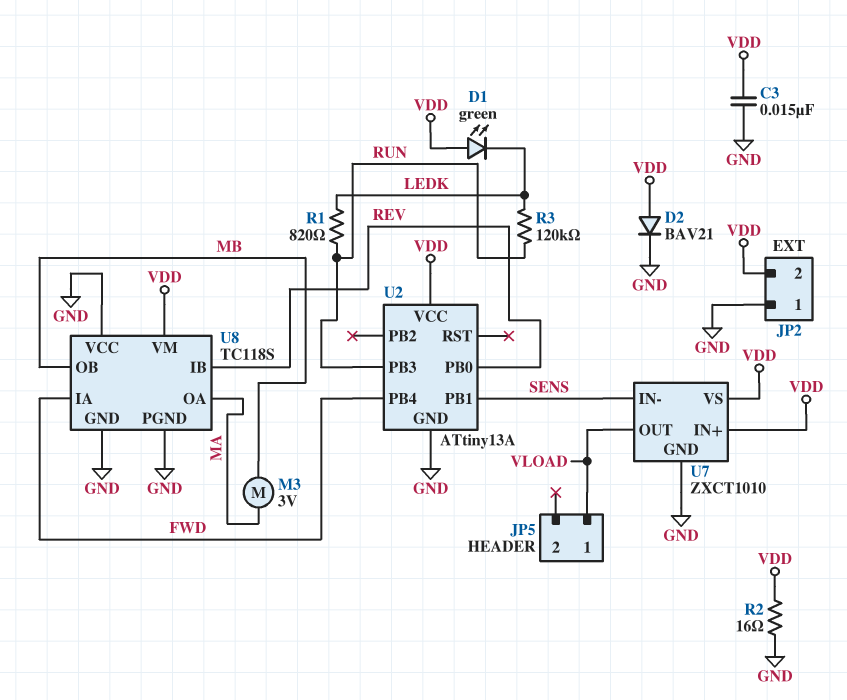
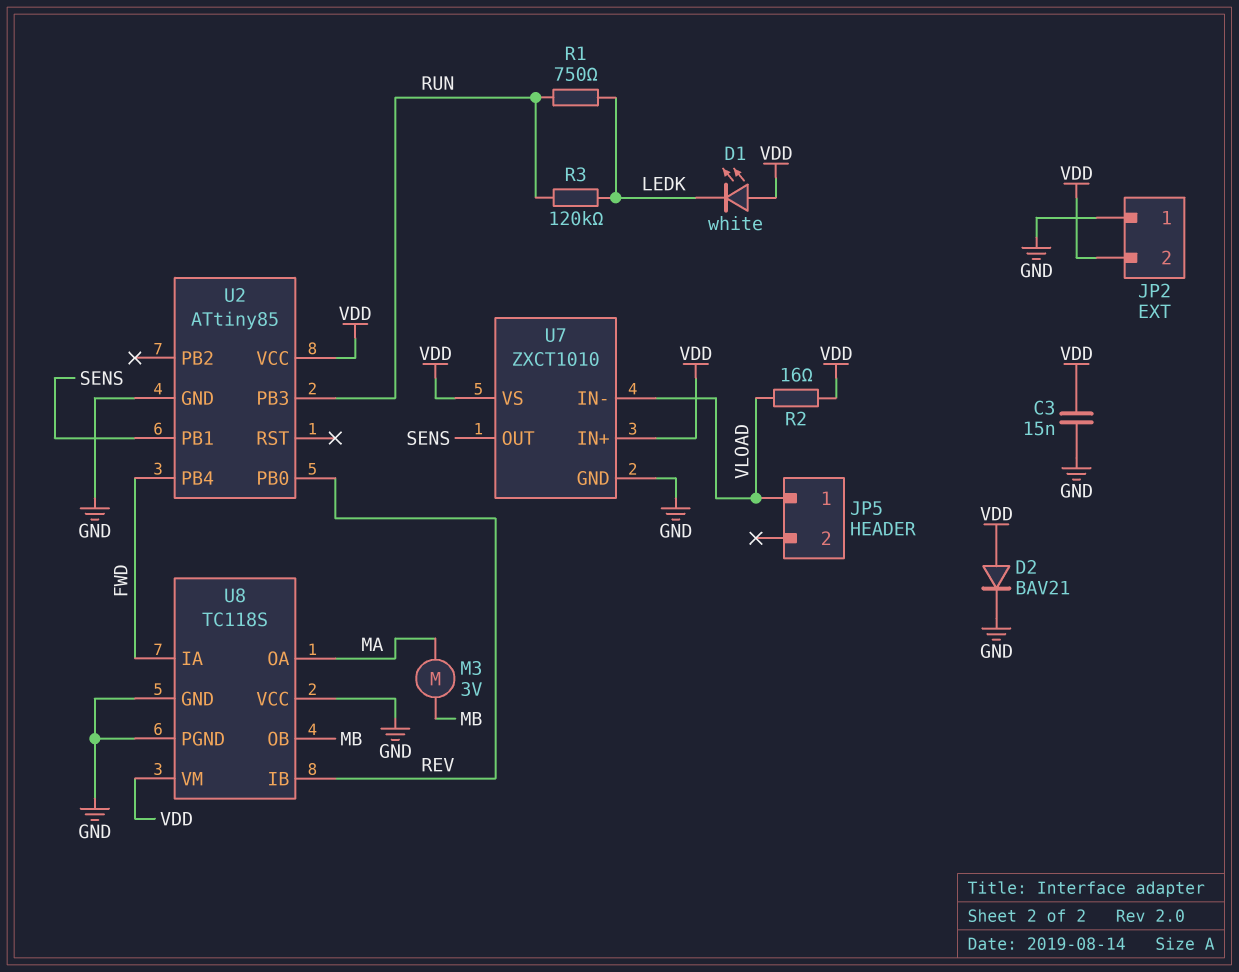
D1: LED green (A VDD, K LEDK) -> LED white (A VDD, K LEDK)
R1: 820 (LEDK, RUN) -> 750 (LEDK, RUN)
R2: 16 (GND, VDD) -> 16 (VDD, VLOAD)
U2: ATtiny13A -> ATtiny85
U7 pin IN-: SENS -> VLOAD
U7 pin OUT: VLOAD -> SENS

